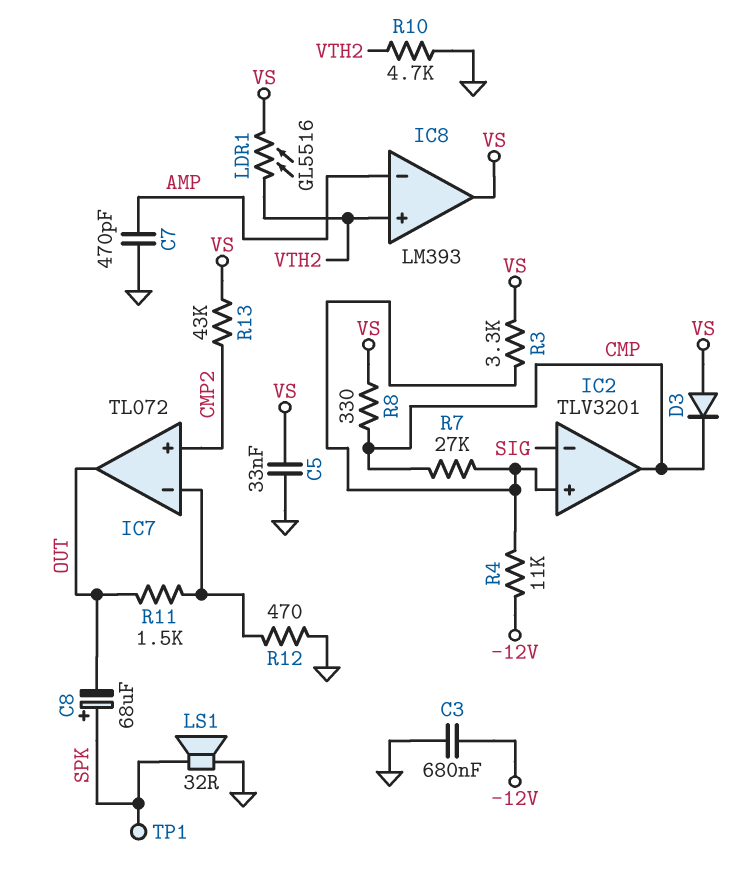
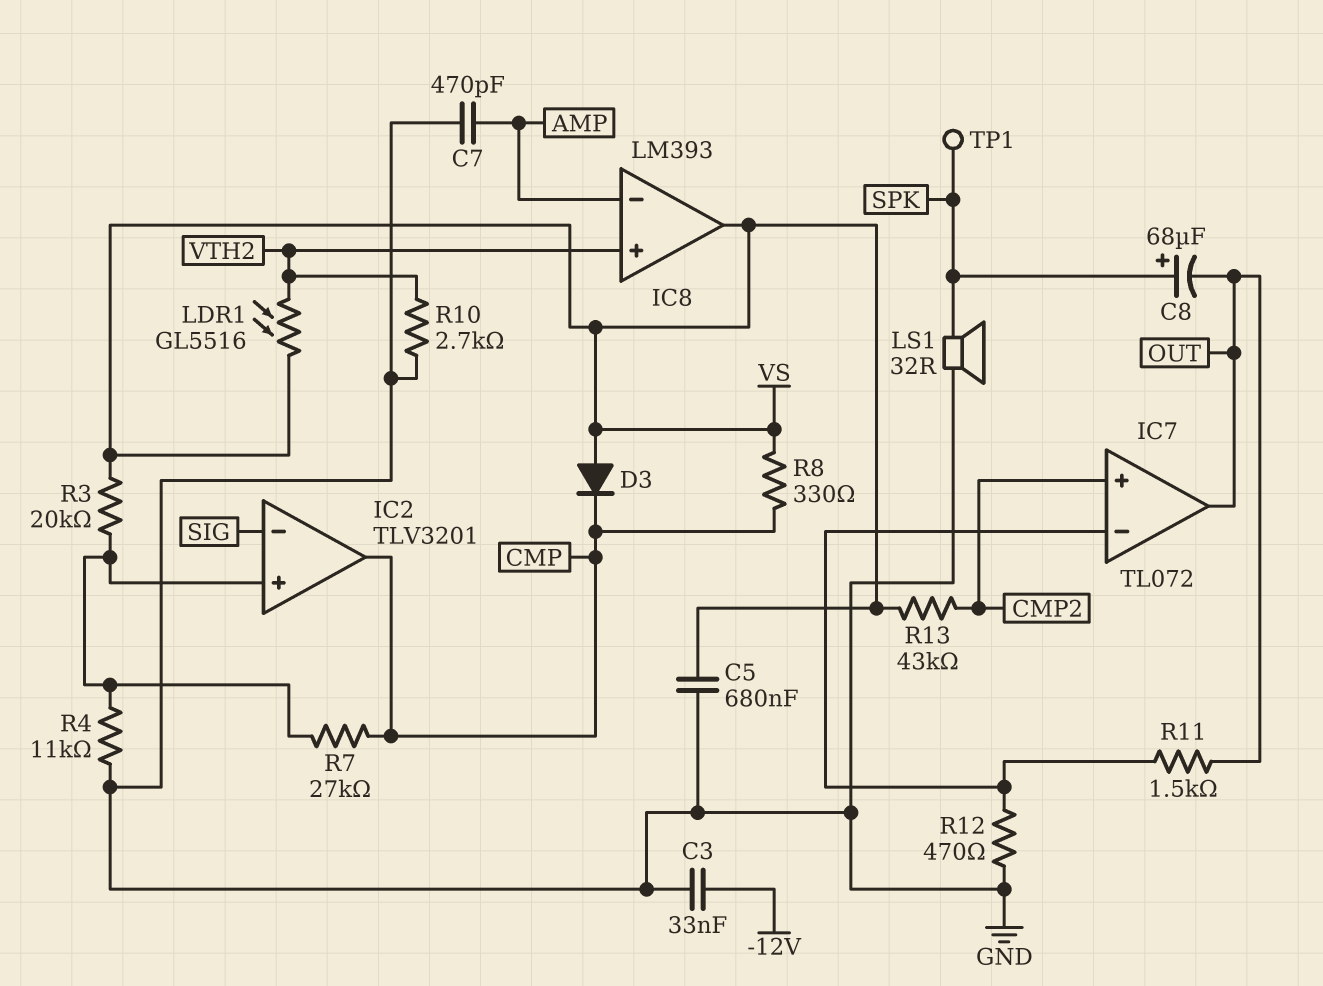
C3: 680nF (-12V, GND) -> 33nF (-12V, GND)
C5: 33nF (GND, VS) -> 680nF (GND, VS)
R3: 3.3k (IC2/in+, VS) -> 20k (IC2/in+, VS)
R4: 11k (-12V, IC2/in+) -> 11k (GND, IC2/in+)
R10: 4.7k (GND, VTH2) -> 2.7k (GND, VTH2)

